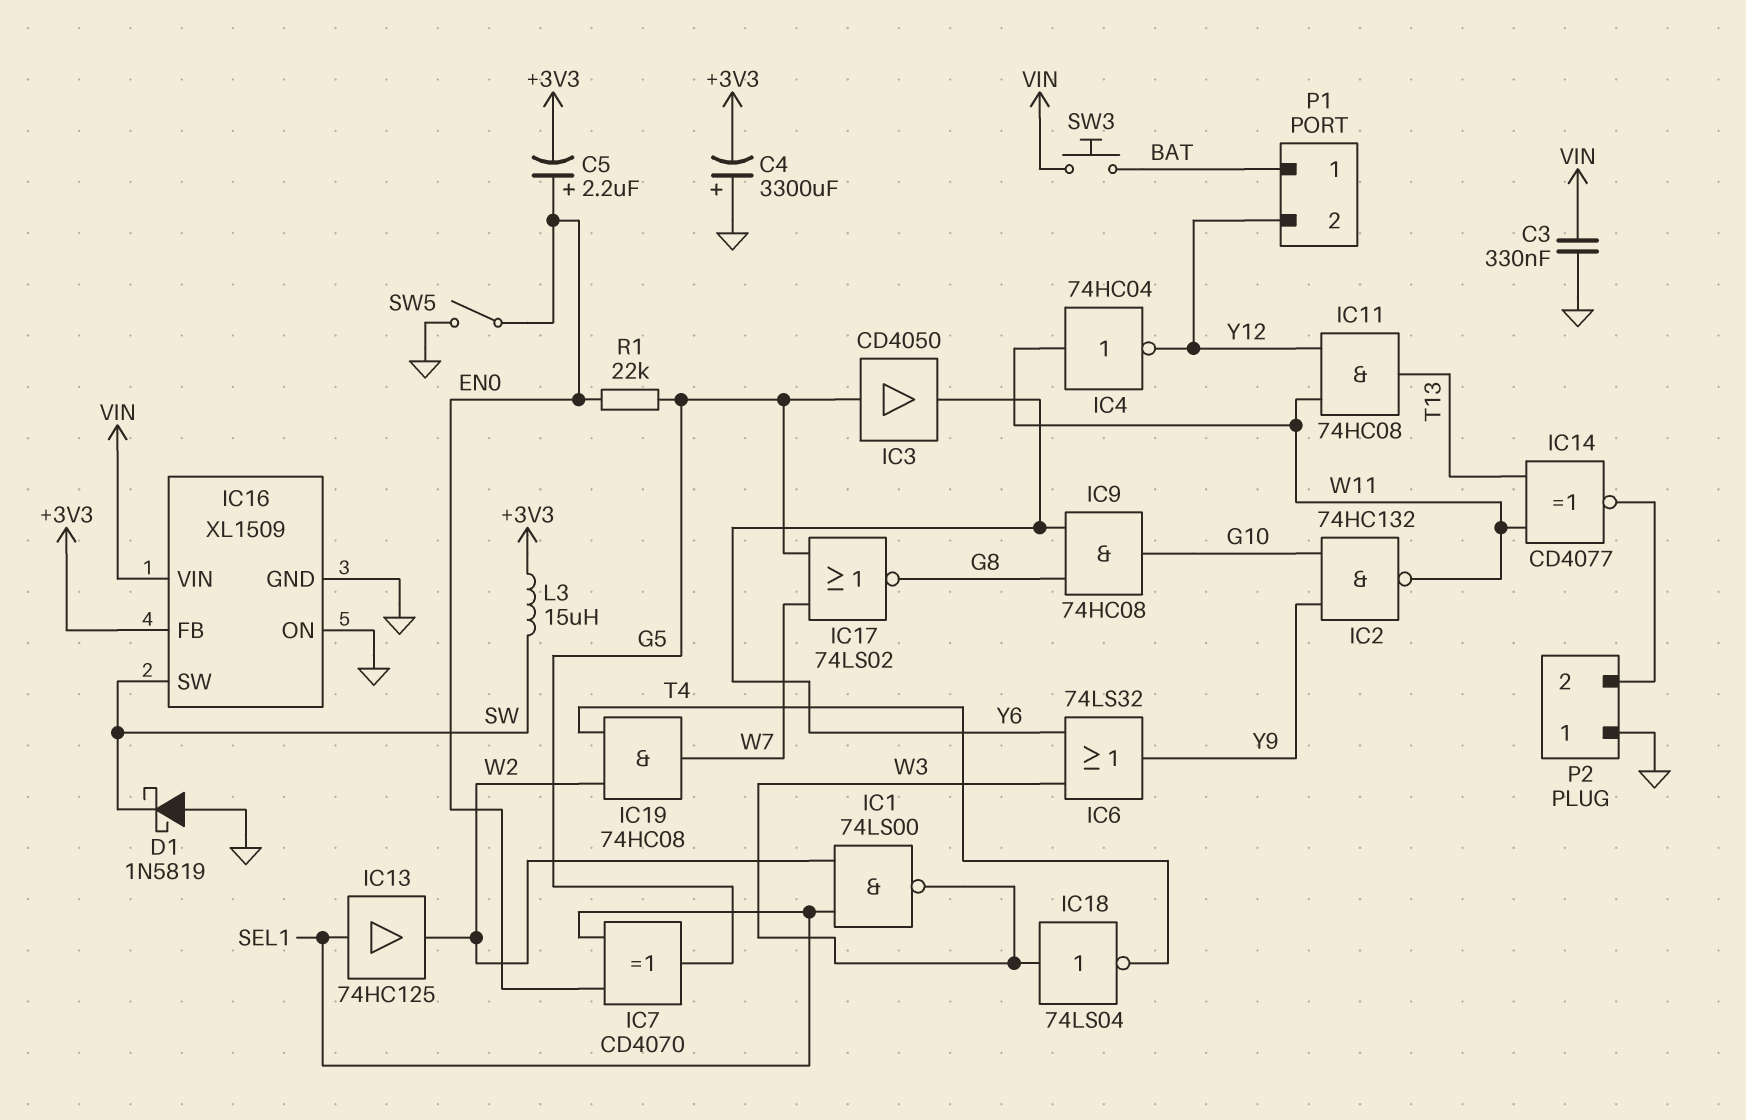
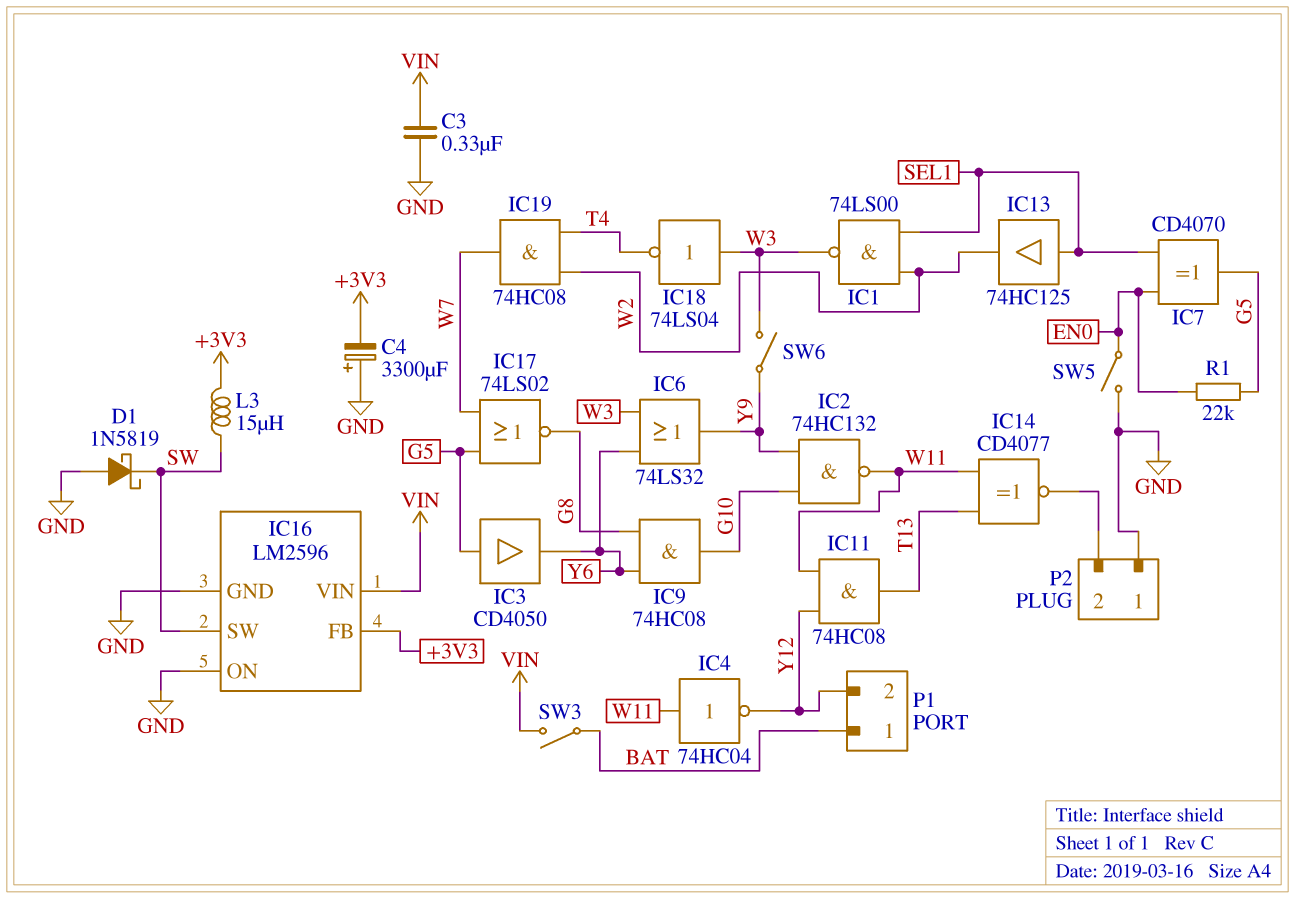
C5: 2.2uF (plus EN0, minus +3V3) -> none
IC16: XL1509 -> LM2596
SW3: button (BAT, VIN) -> switch (BAT, VIN)
SW6: none -> switch (W3, Y9)

